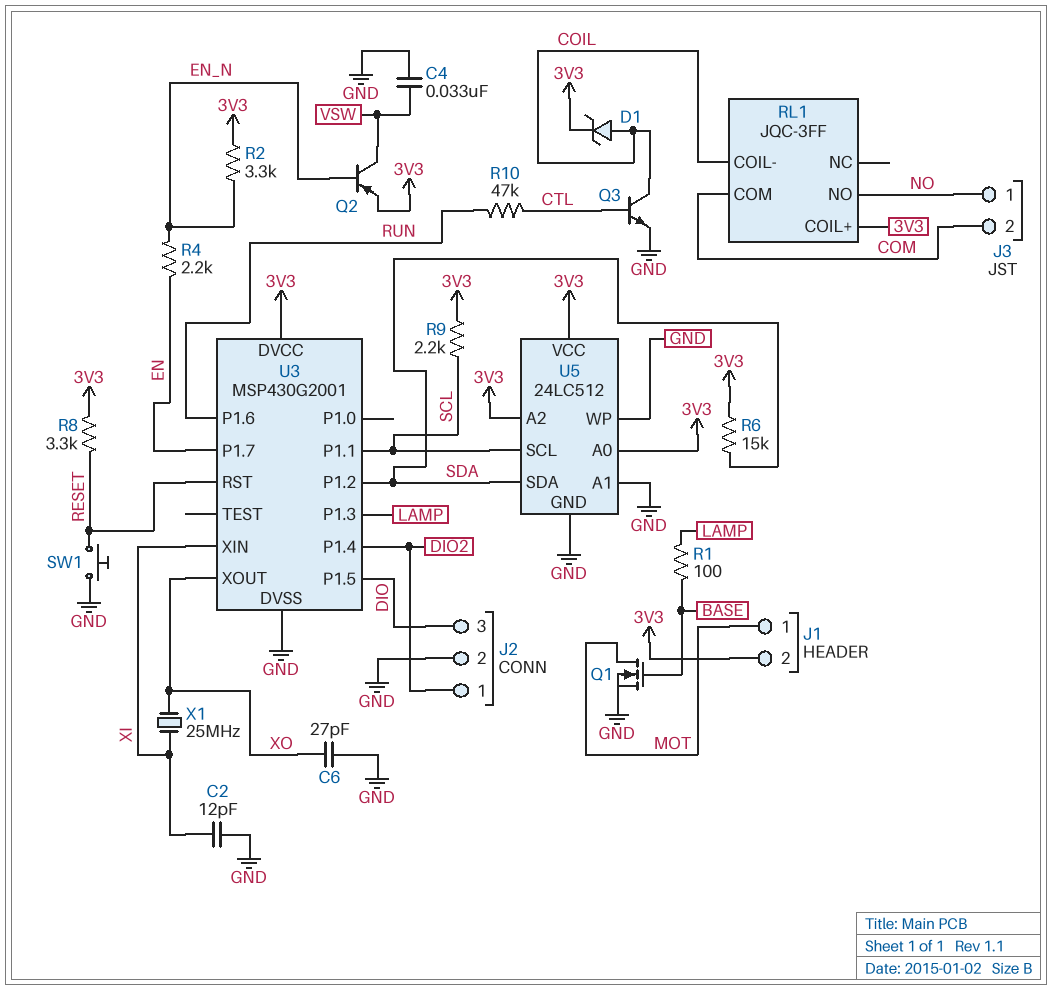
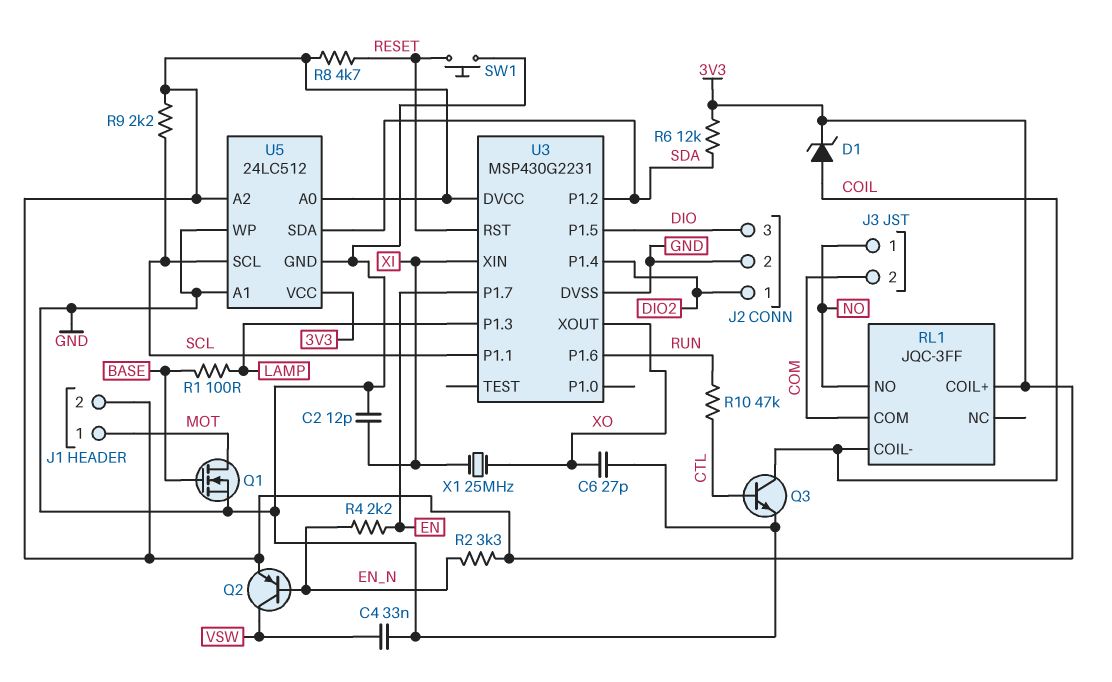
R6: 15k (3V3, SDA) -> 12k (3V3, SDA)
R8: 3.3k (3V3, RESET) -> 4.7k (3V3, RESET)
U3: MSP430G2001 -> MSP430G2231

